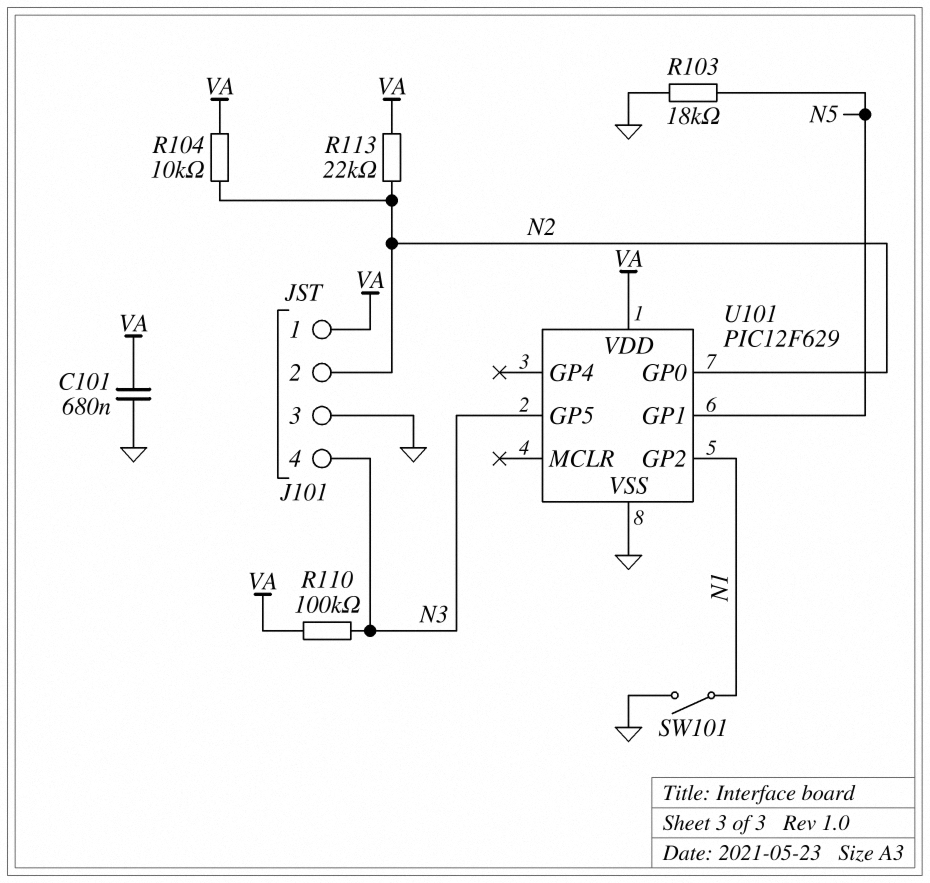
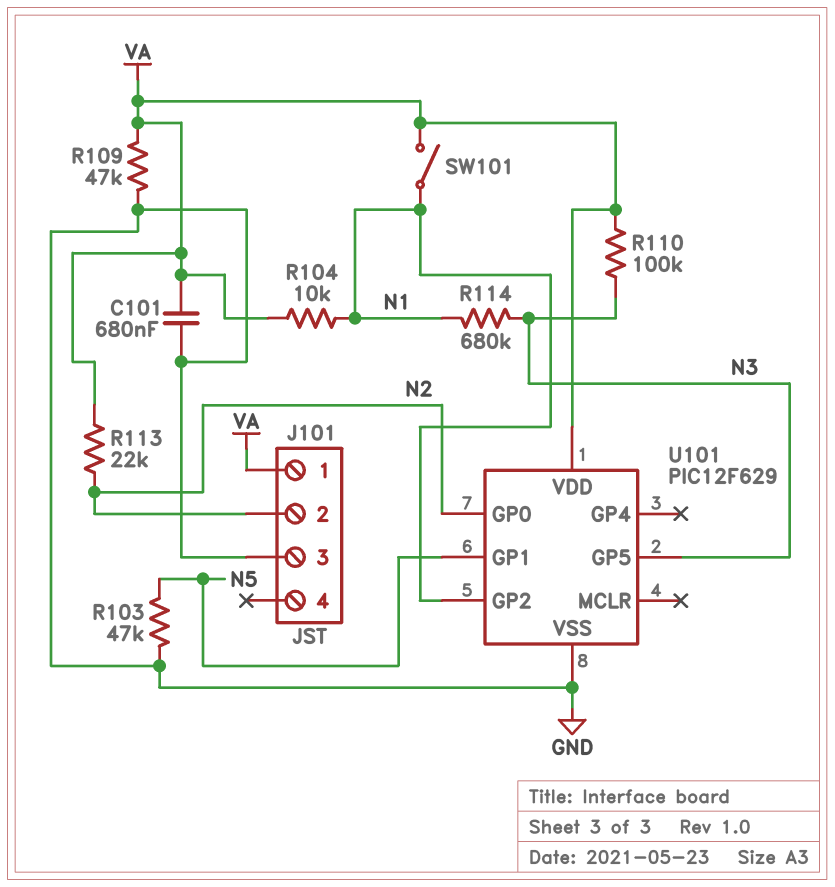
J101 pin 4: N3 -> none
R103: 18k (GND, N5) -> 47k (GND, N5)
R104: 10k (N2, VA) -> 10k (N1, VA)
R109: none -> 47k (GND, VA)
R114: none -> 680k (N1, N3)
SW101: switch (GND, N1) -> switch (N1, VA)

